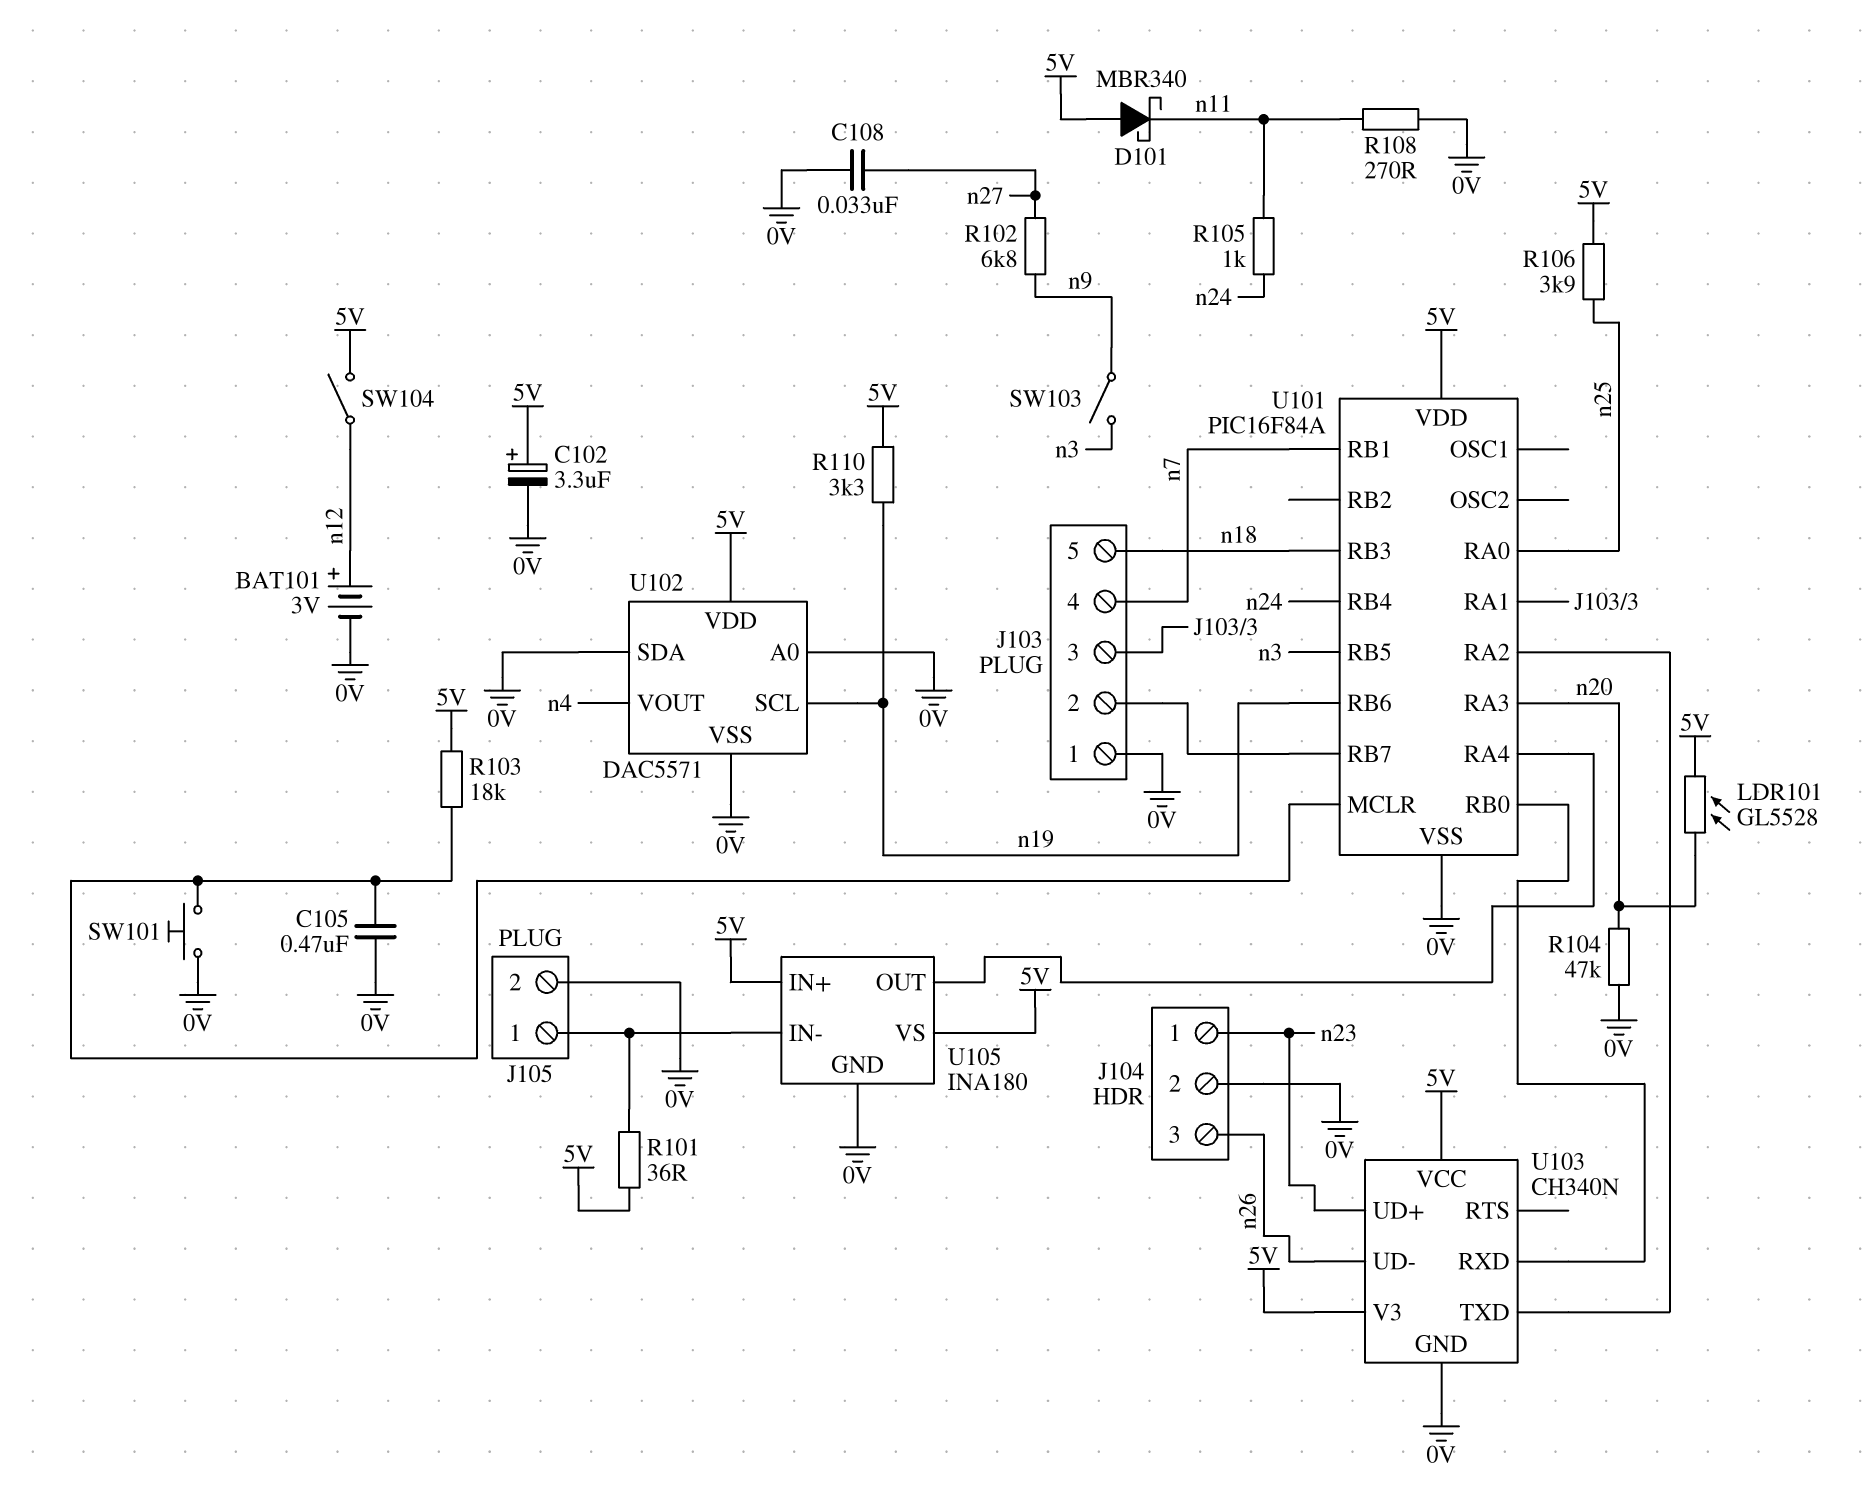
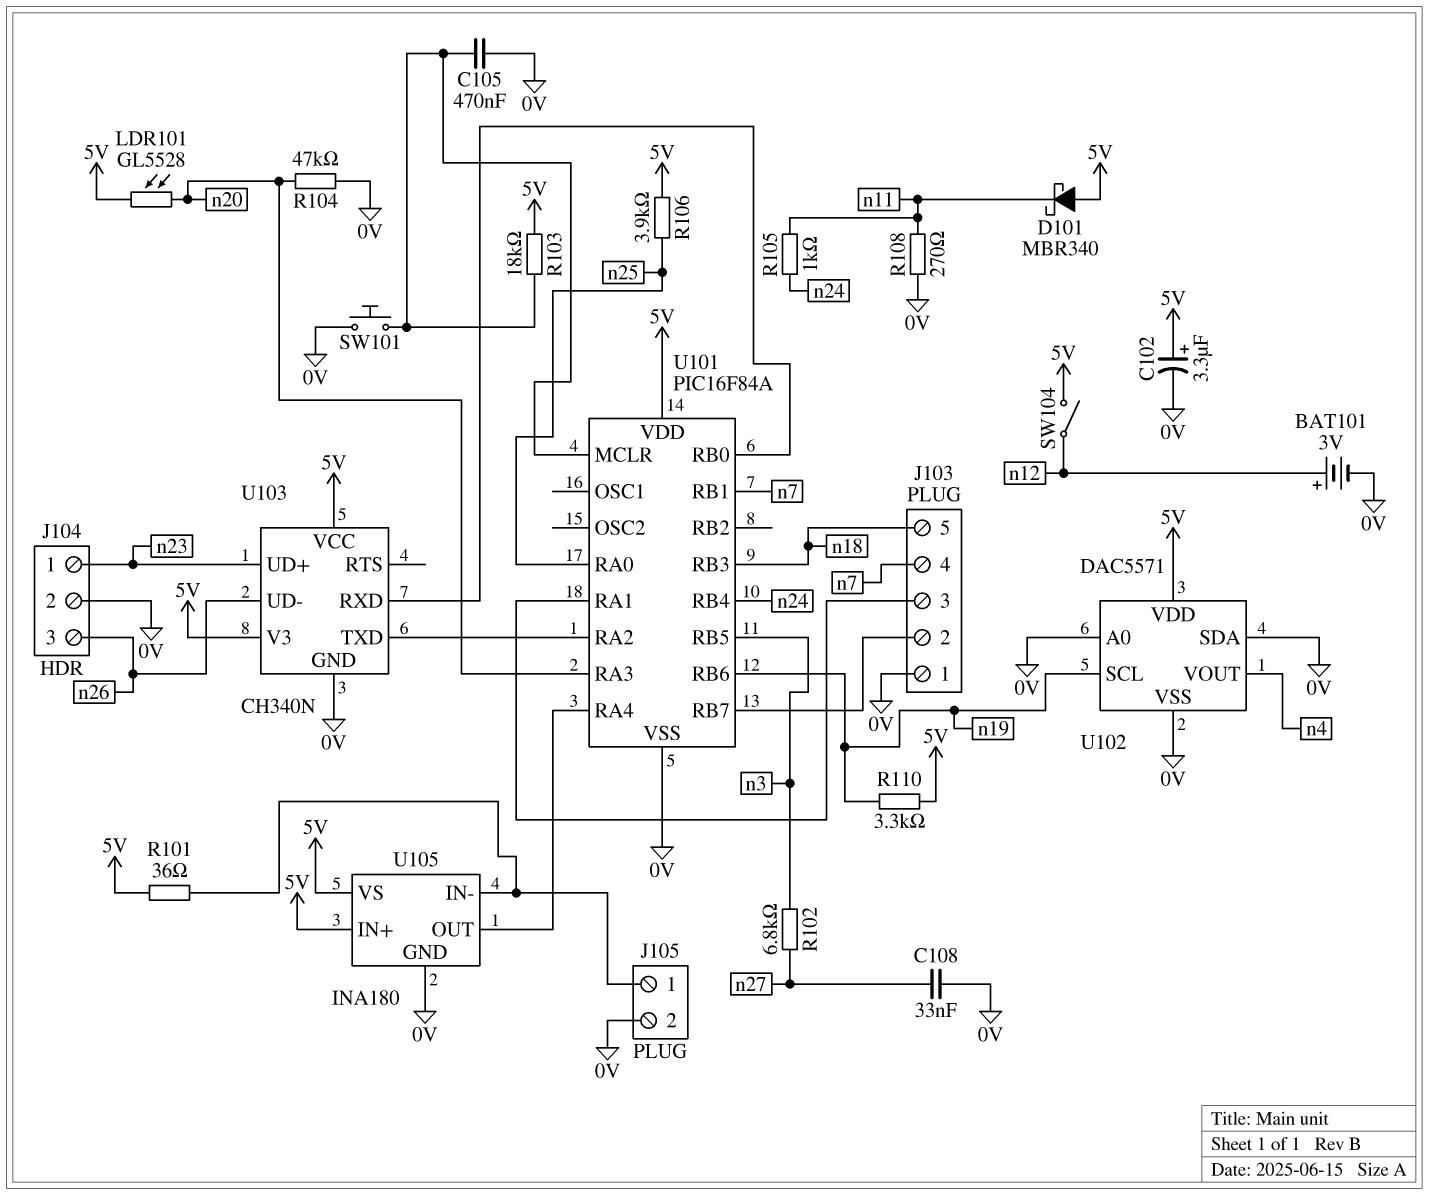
R102: 6.8k (n9, n27) -> 6.8k (n3, n27)
SW103: switch (n3, n9) -> none

